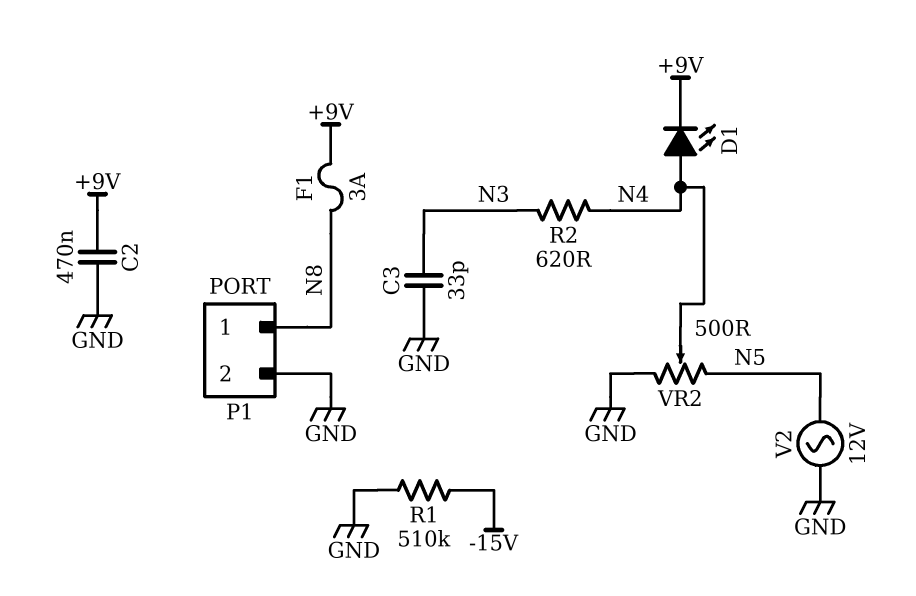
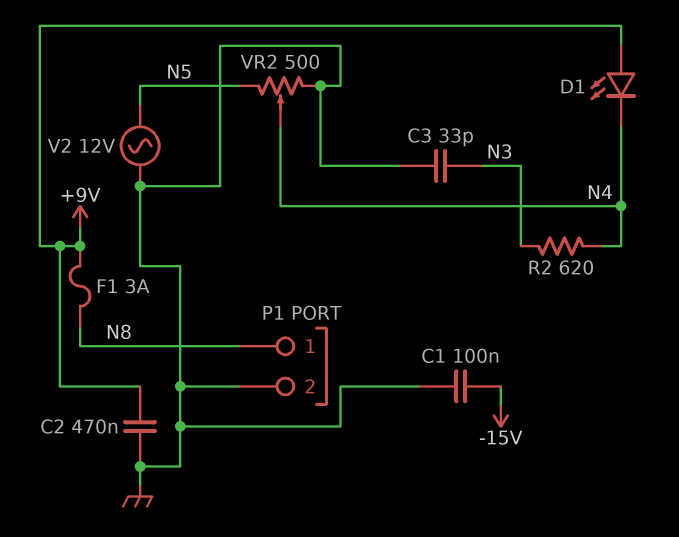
C1: none -> 100nF (-15V, GND)
D1: LED (A N4, K +9V) -> LED (A +9V, K N4)
R1: 510k (-15V, GND) -> none

